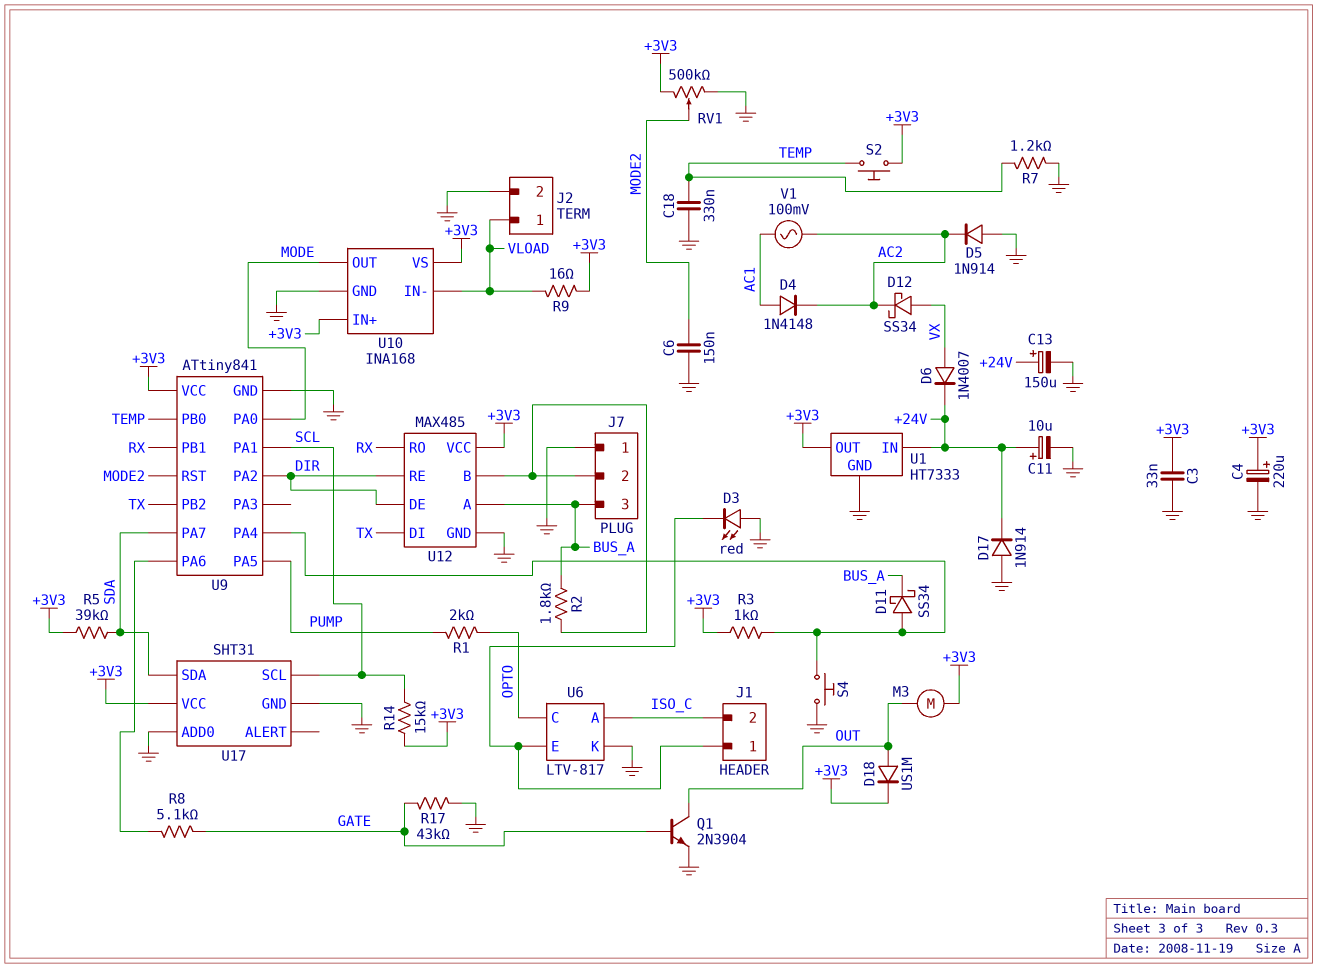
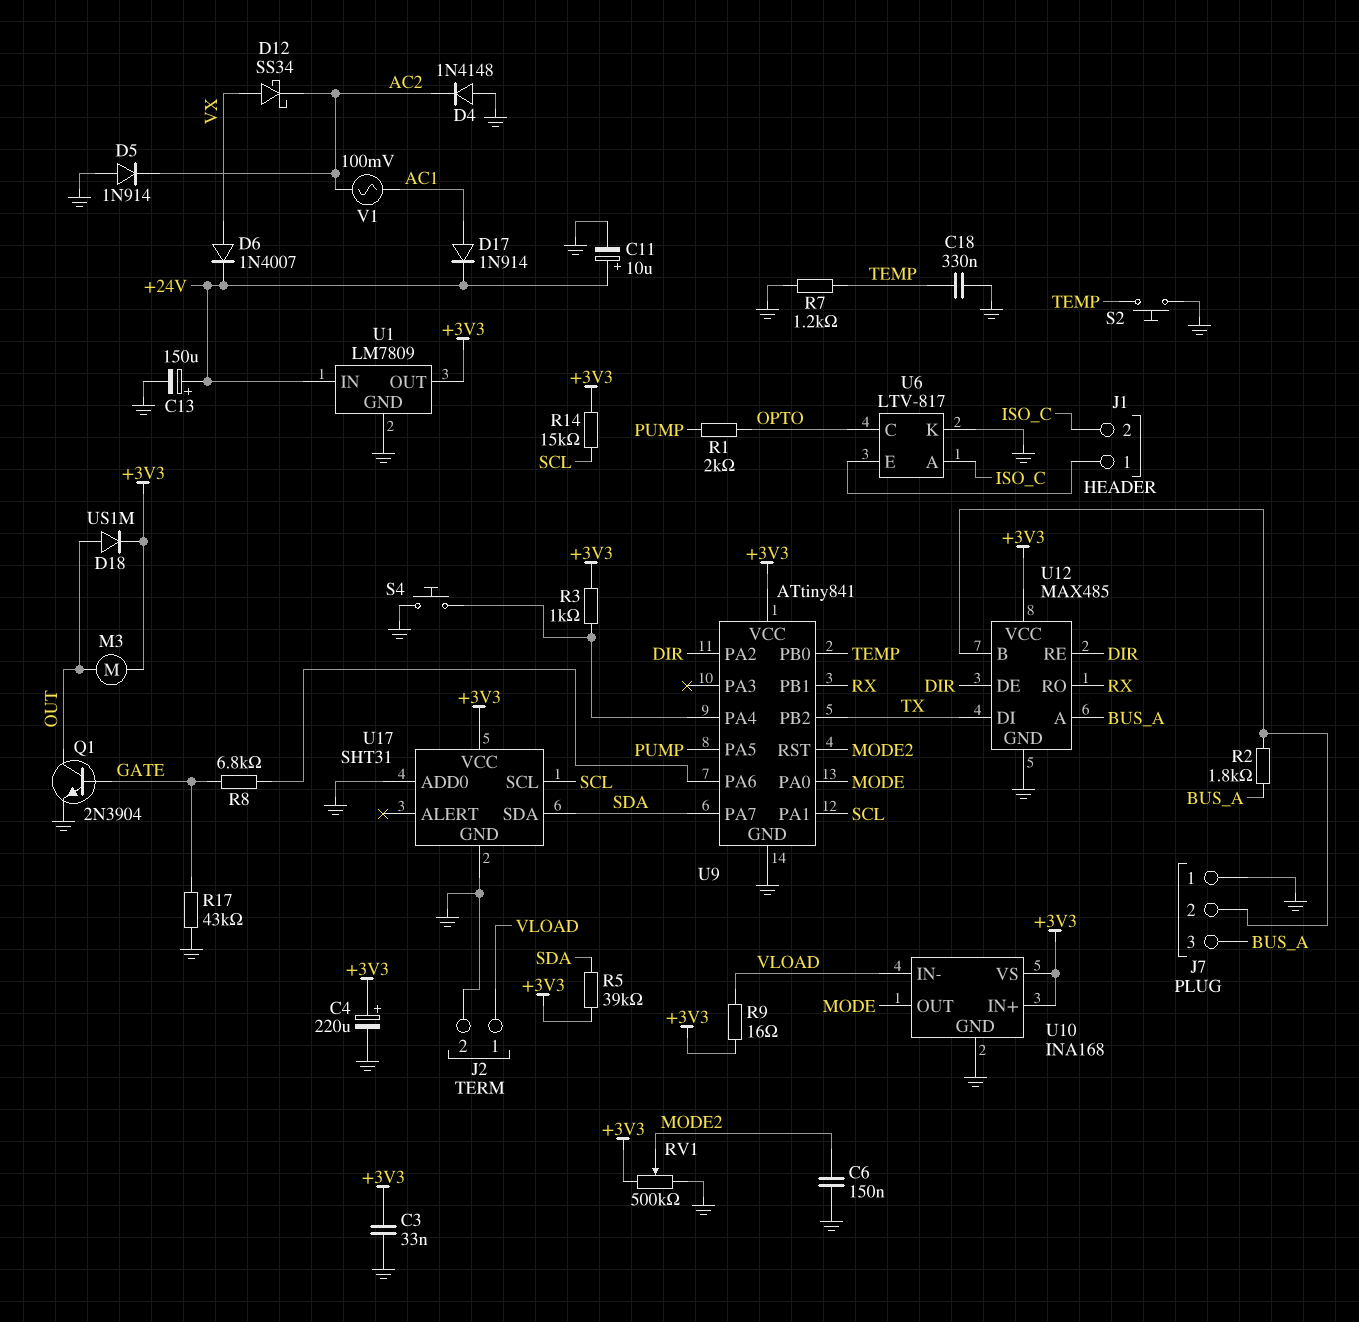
D3: LED red (A GND, K J1/1) -> none
D4: diode 1N4148 (A AC1, K AC2) -> diode 1N4148 (A GND, K AC2)
D11: schottky SS34 (A U9/PA4, K BUS_A) -> none
D17: diode 1N914 (A GND, K +24V) -> diode 1N914 (A AC1, K +24V)
R8: 5.1k (GATE, U9/PA6) -> 6.8k (GATE, U9/PA6)
S2: button (+3V3, TEMP) -> button (GND, TEMP)
U1: HT7333 -> LM7809

